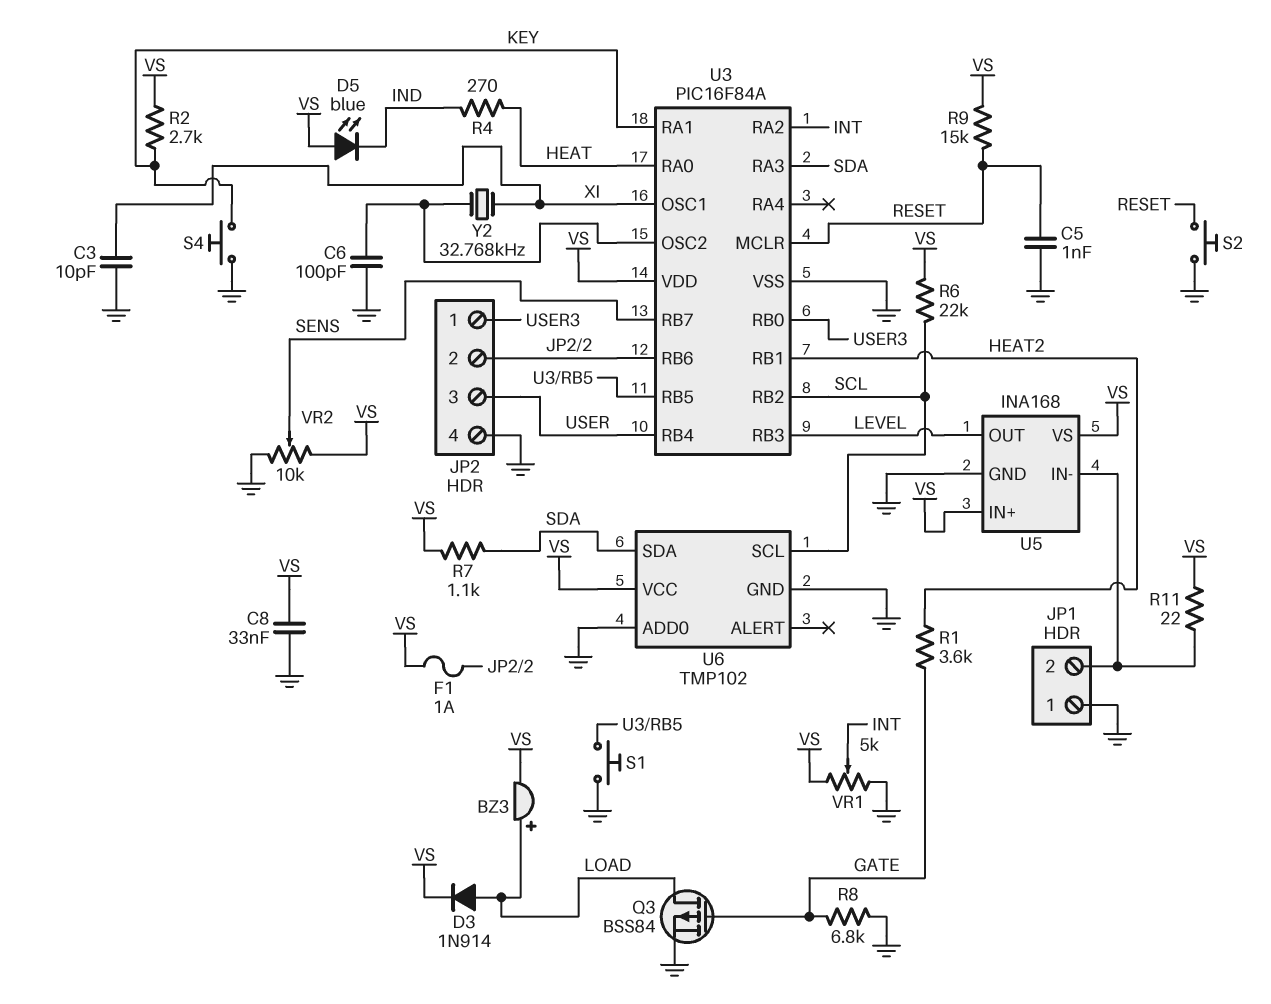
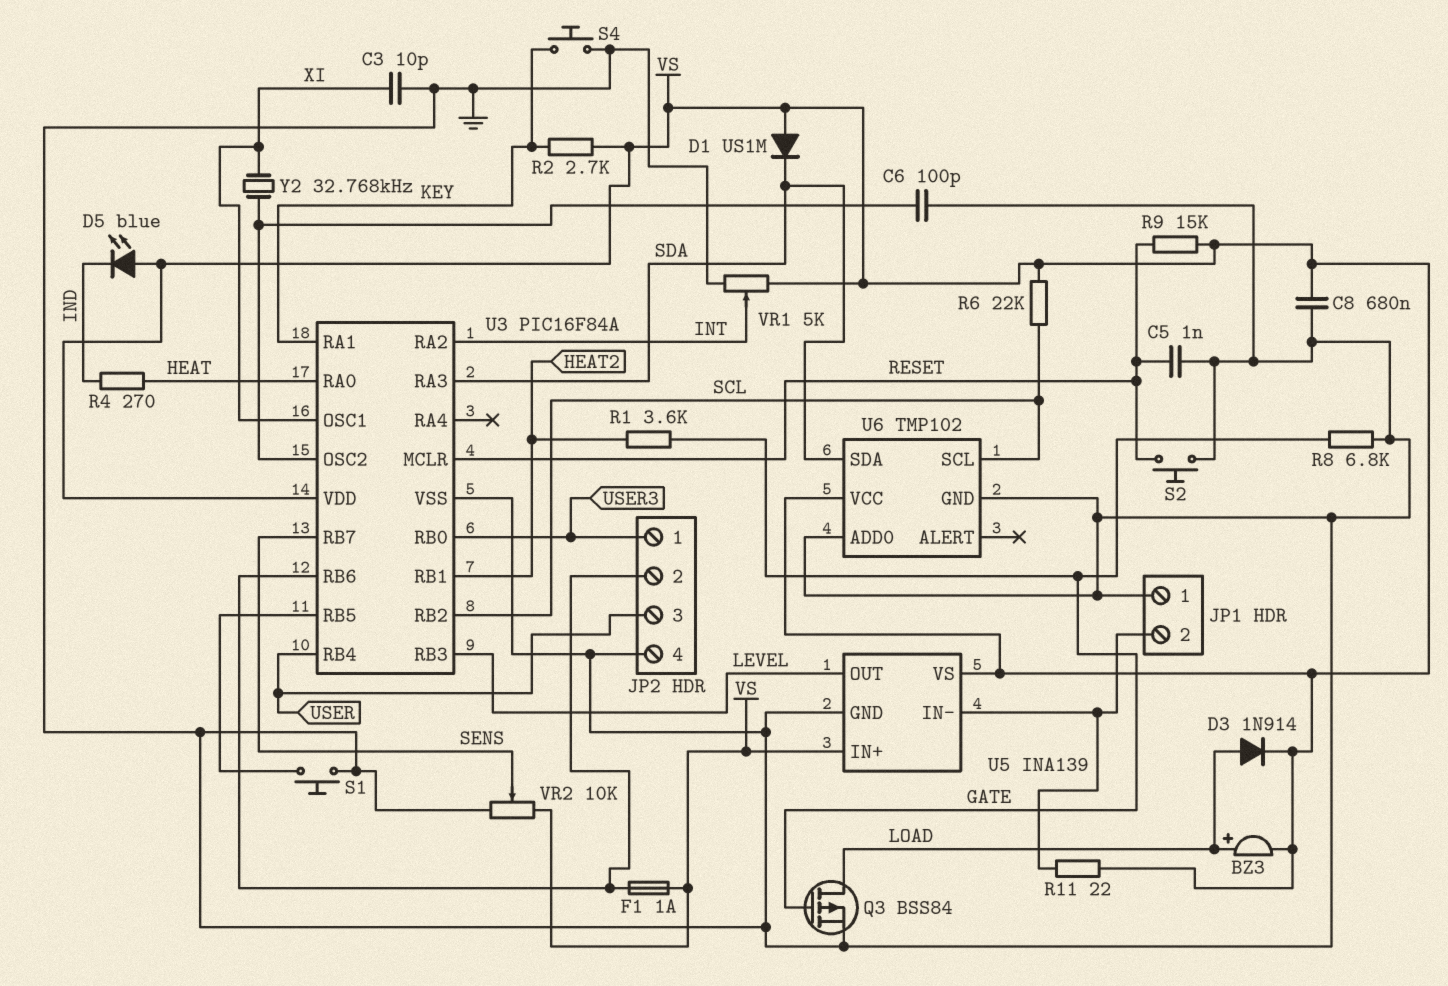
C8: 33nF (GND, VS) -> 680nF (GND, VS)
D1: none -> diode US1M (A VS, K SDA)
R7: 1.1k (SDA, VS) -> none
U5: INA168 -> INA139

